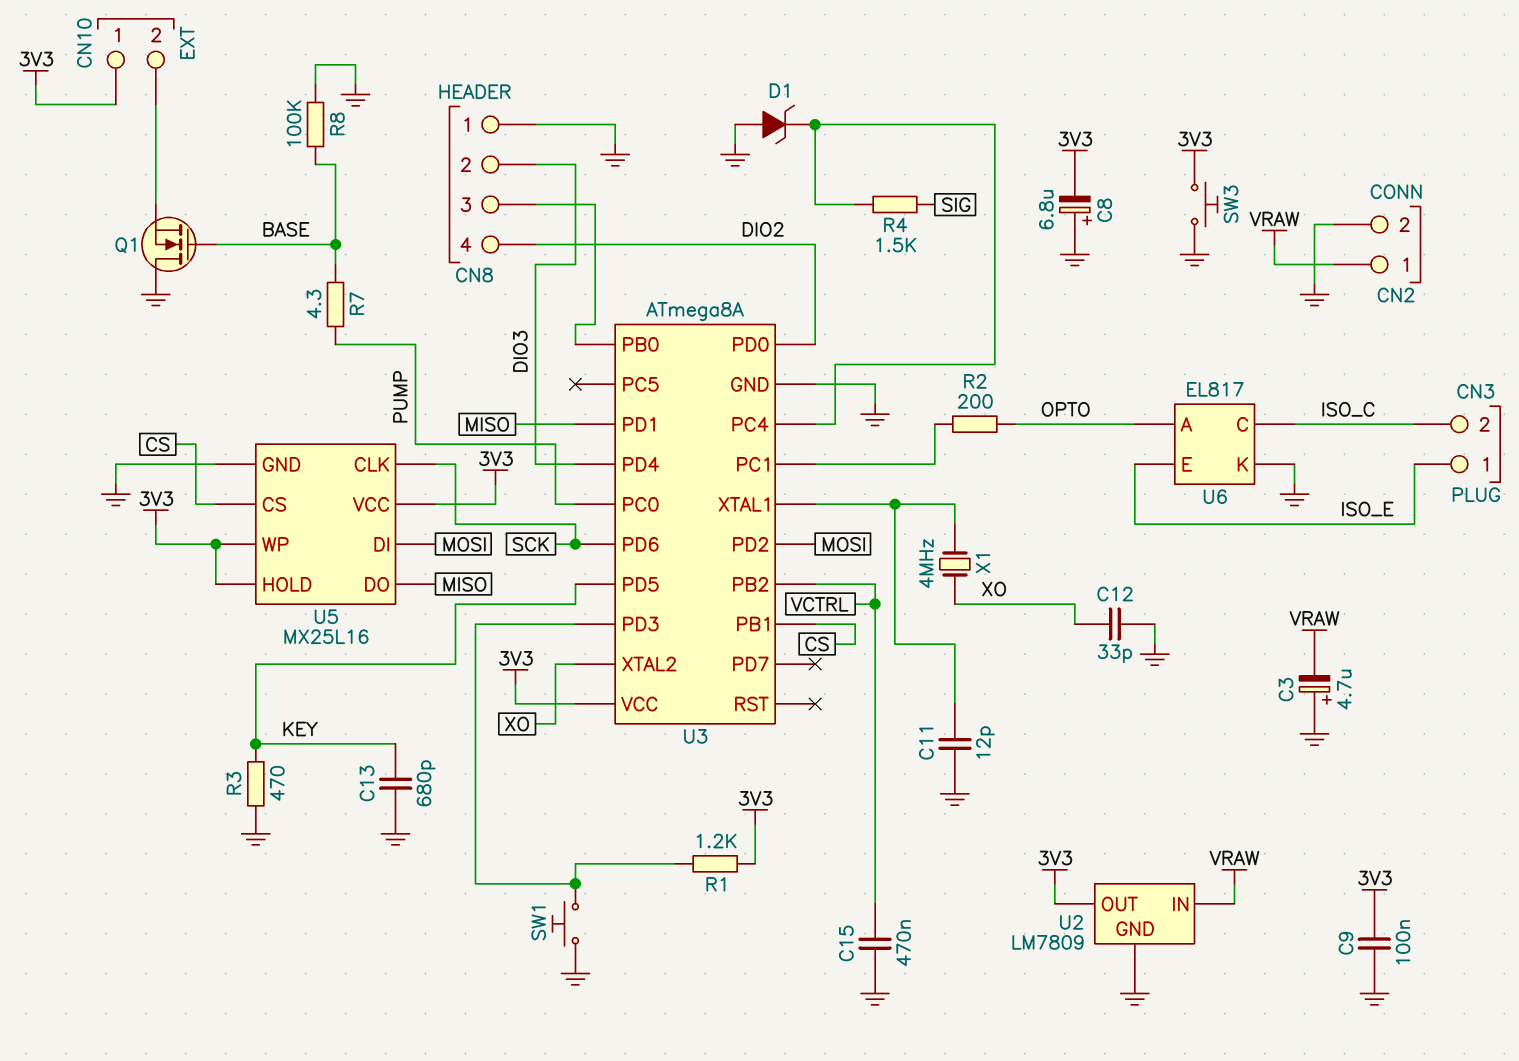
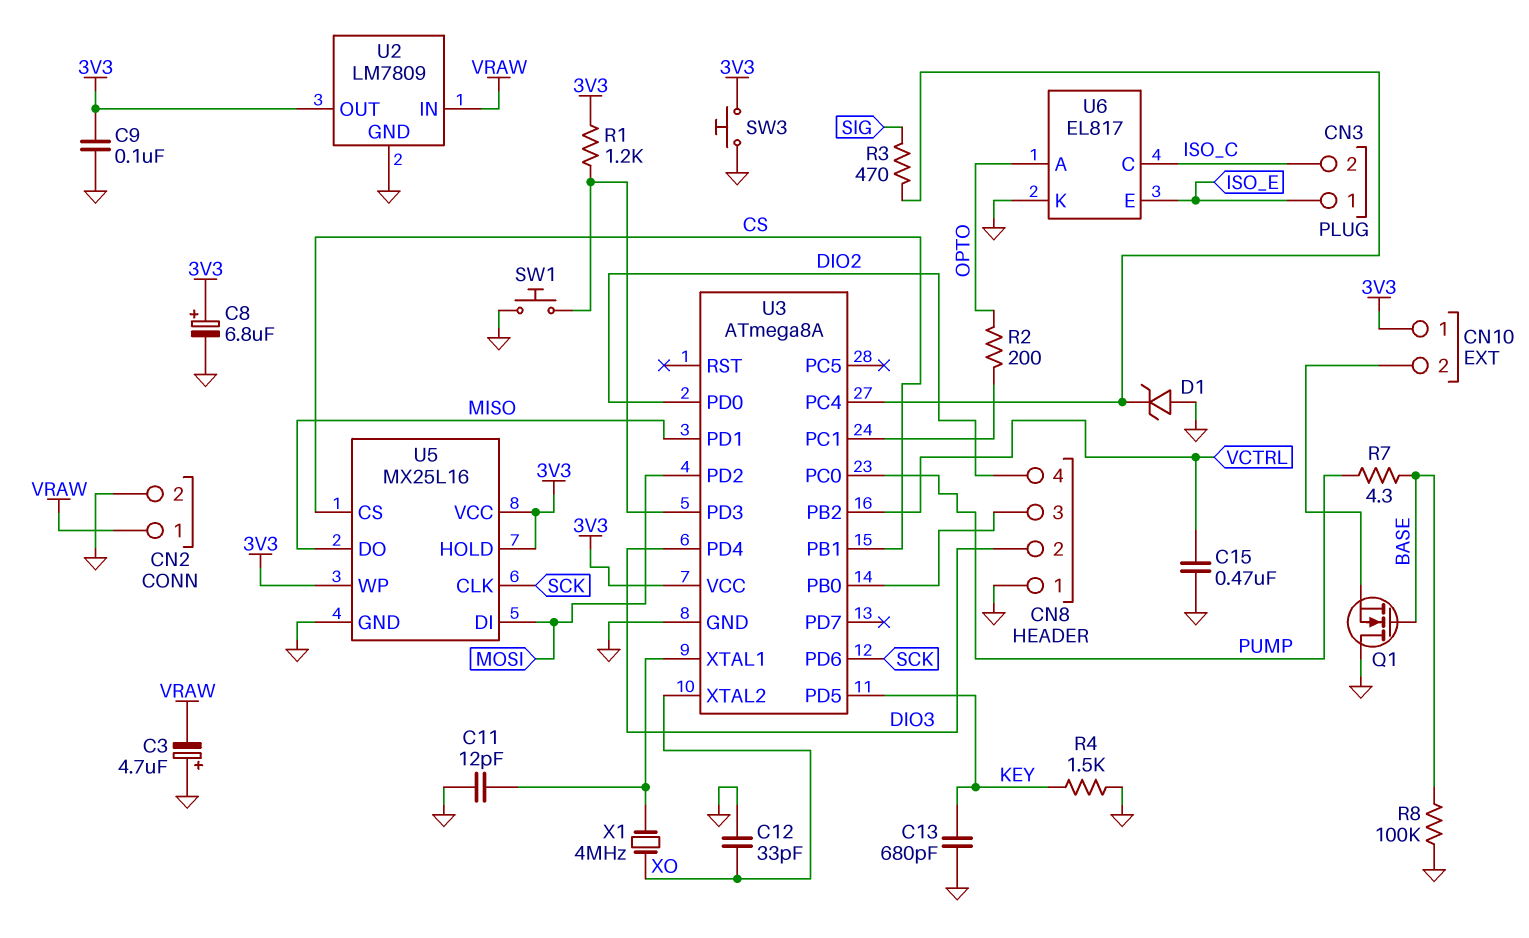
C8: 6.8uF (plus GND, minus 3V3) -> 6.8uF (plus 3V3, minus GND)
R3: 470 (GND, KEY) -> 470 (SIG, U3/PC4)
R4: 1.5k (SIG, U3/PC4) -> 1.5k (GND, KEY)

